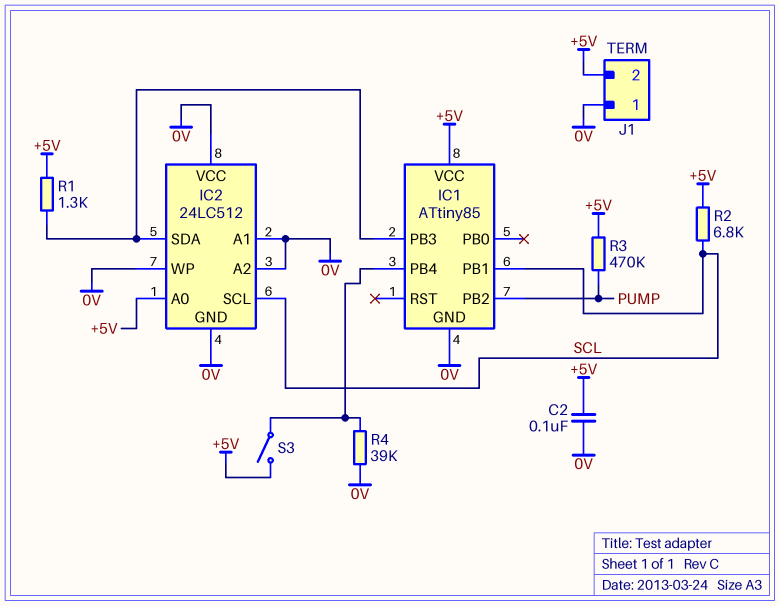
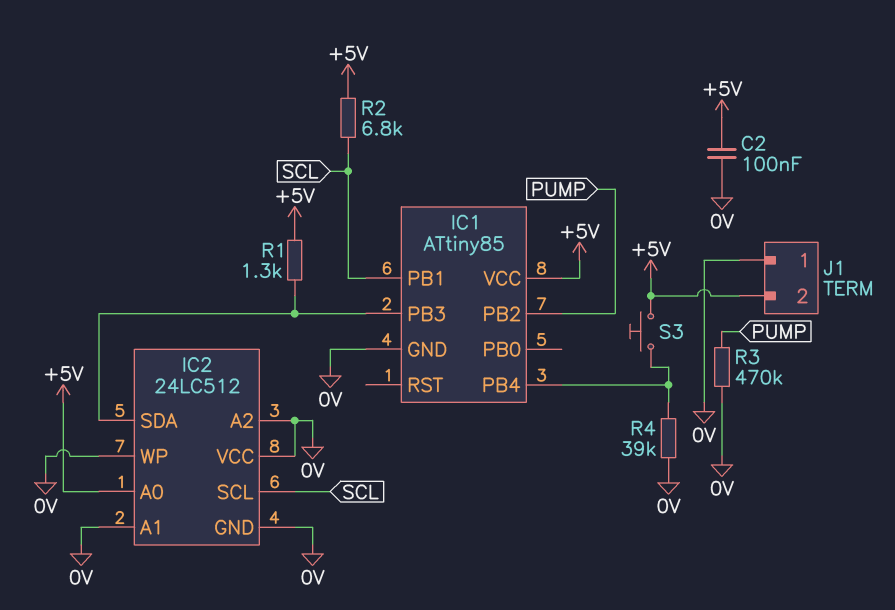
R3: 470k (+5V, PUMP) -> 470k (0V, PUMP)
S3: switch (+5V, IC1/PB4) -> button (+5V, IC1/PB4)

